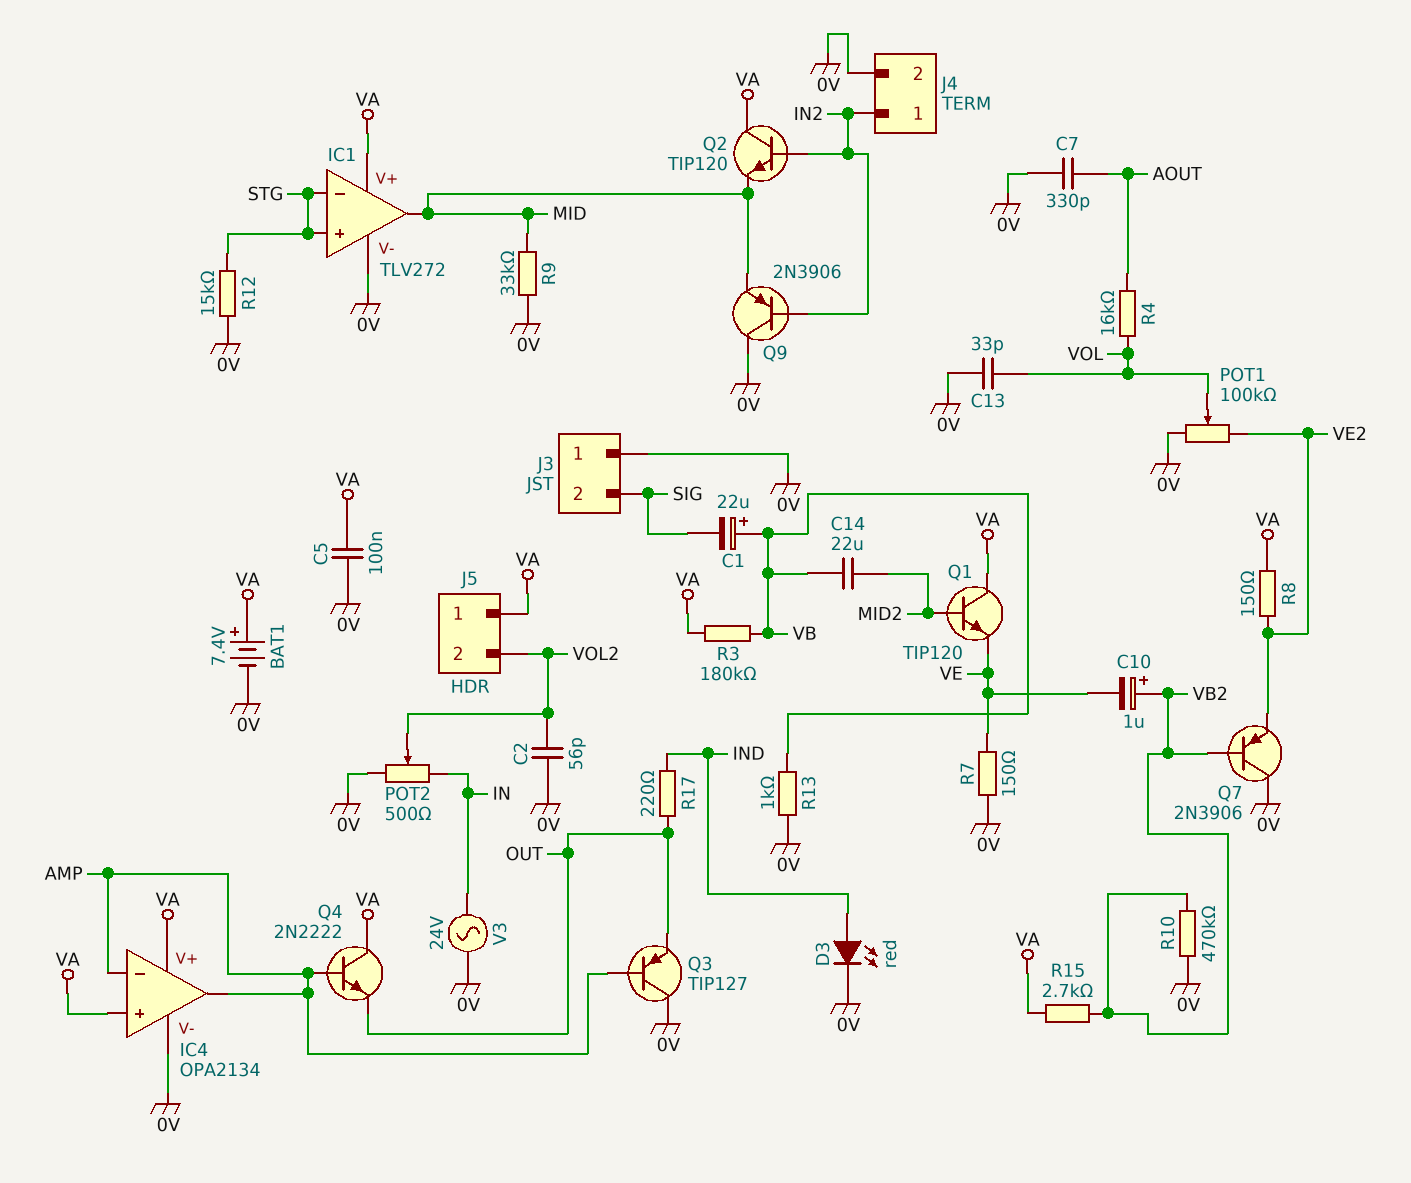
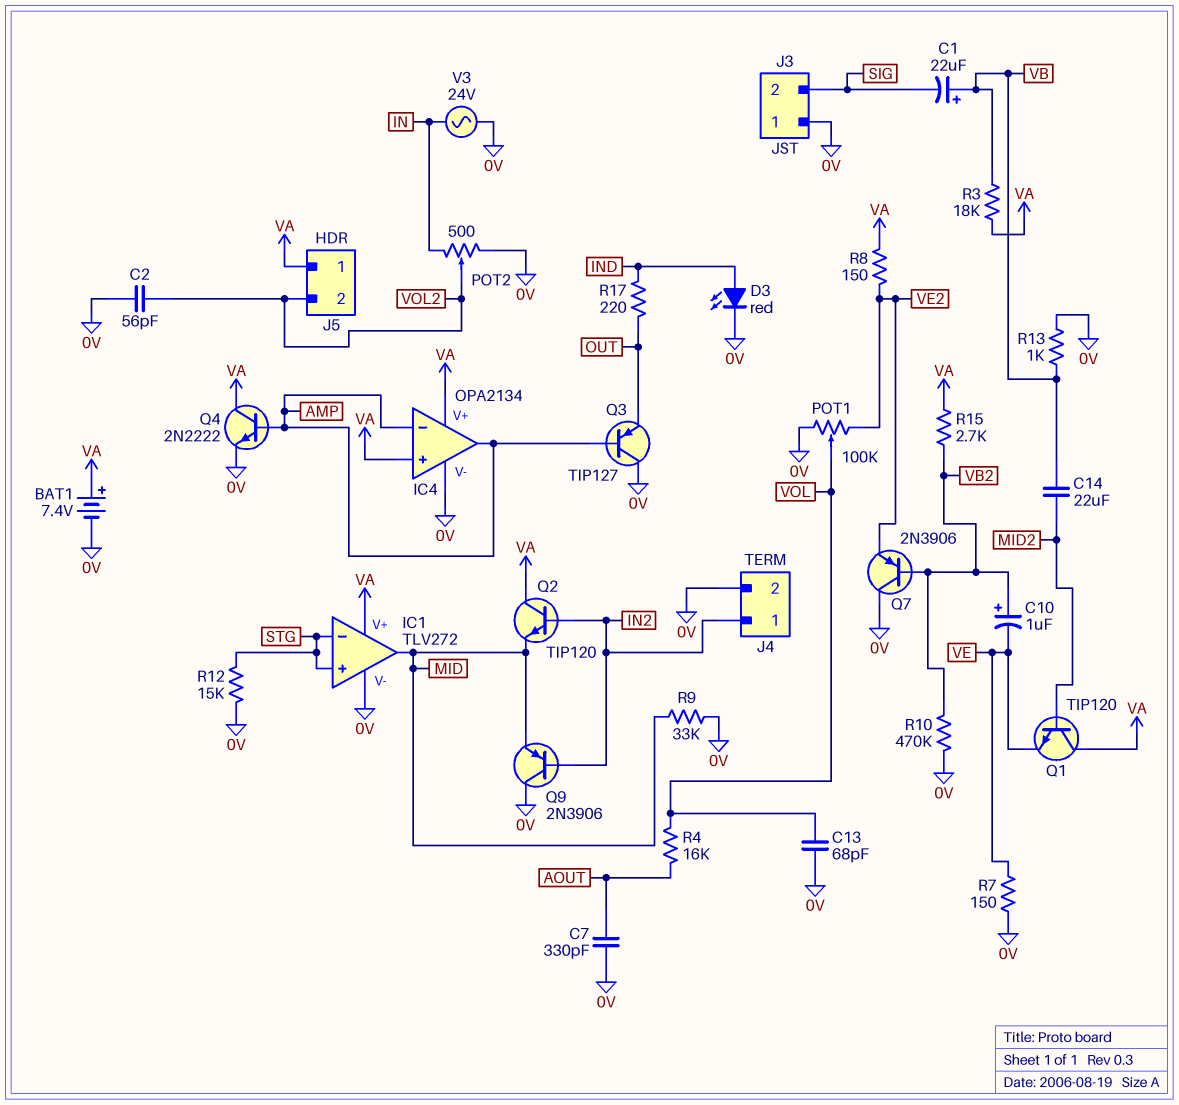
C5: 100nF (0V, VA) -> none
C13: 33pF (0V, VOL) -> 68pF (0V, VOL)
Q4: NPN 2N2222 (B AMP, C VA, E OUT) -> NPN 2N2222 (B AMP, C VA, E 0V)
R3: 180k (VA, VB) -> 18k (VA, VB)

